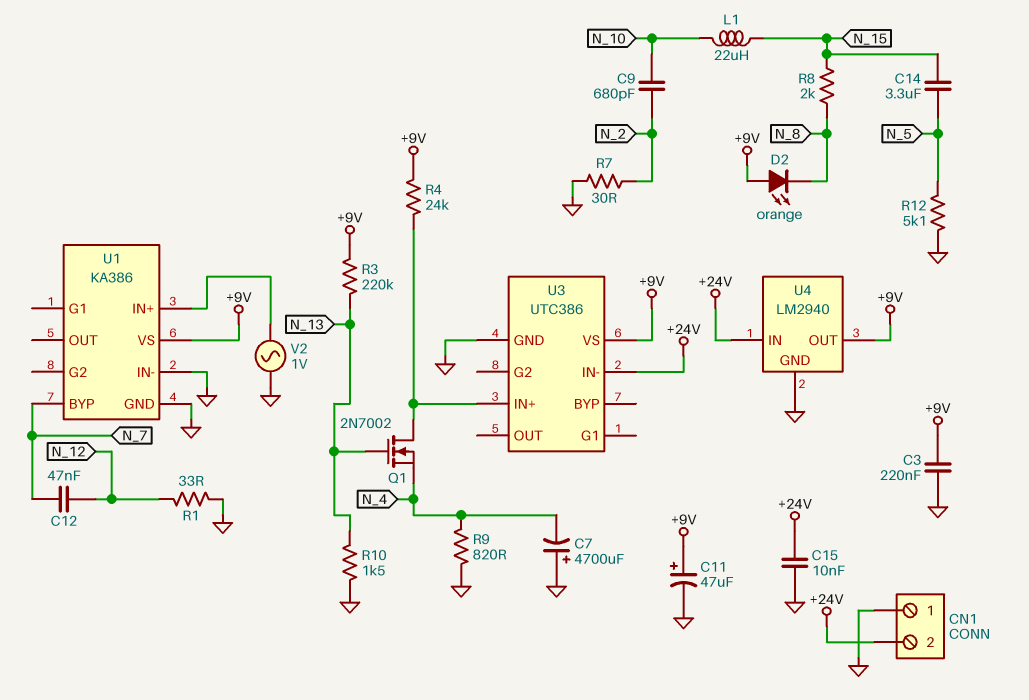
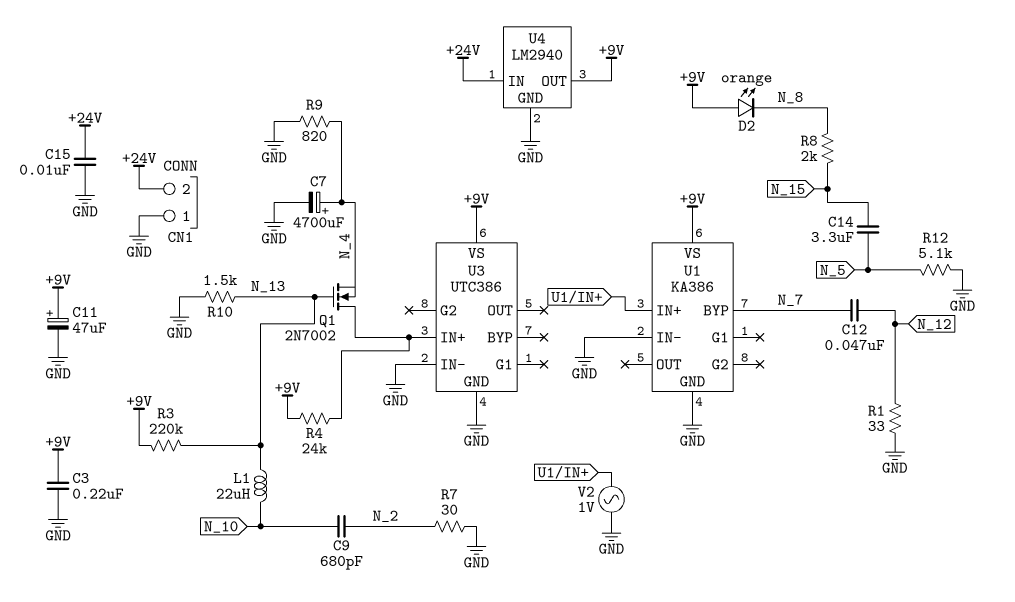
C7: 4700uF (plus GND, minus N_4) -> 4700uF (plus N_4, minus GND)
L1: 22uH (N_10, N_15) -> 22uH (N_10, N_13)
U3 pin IN-: +24V -> GND

